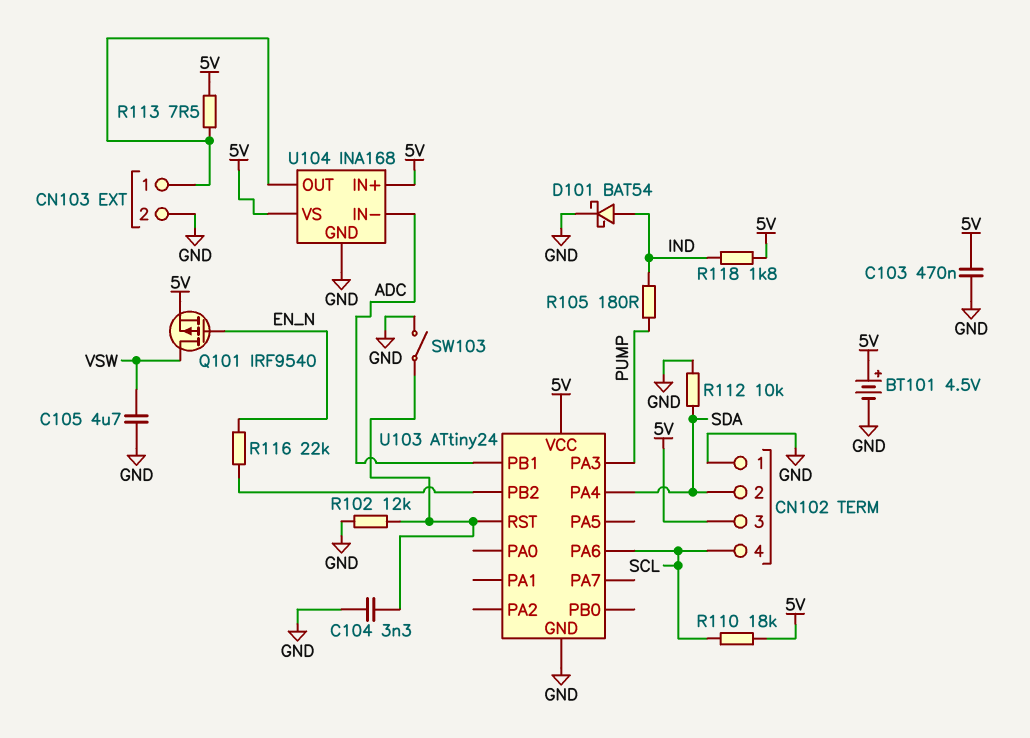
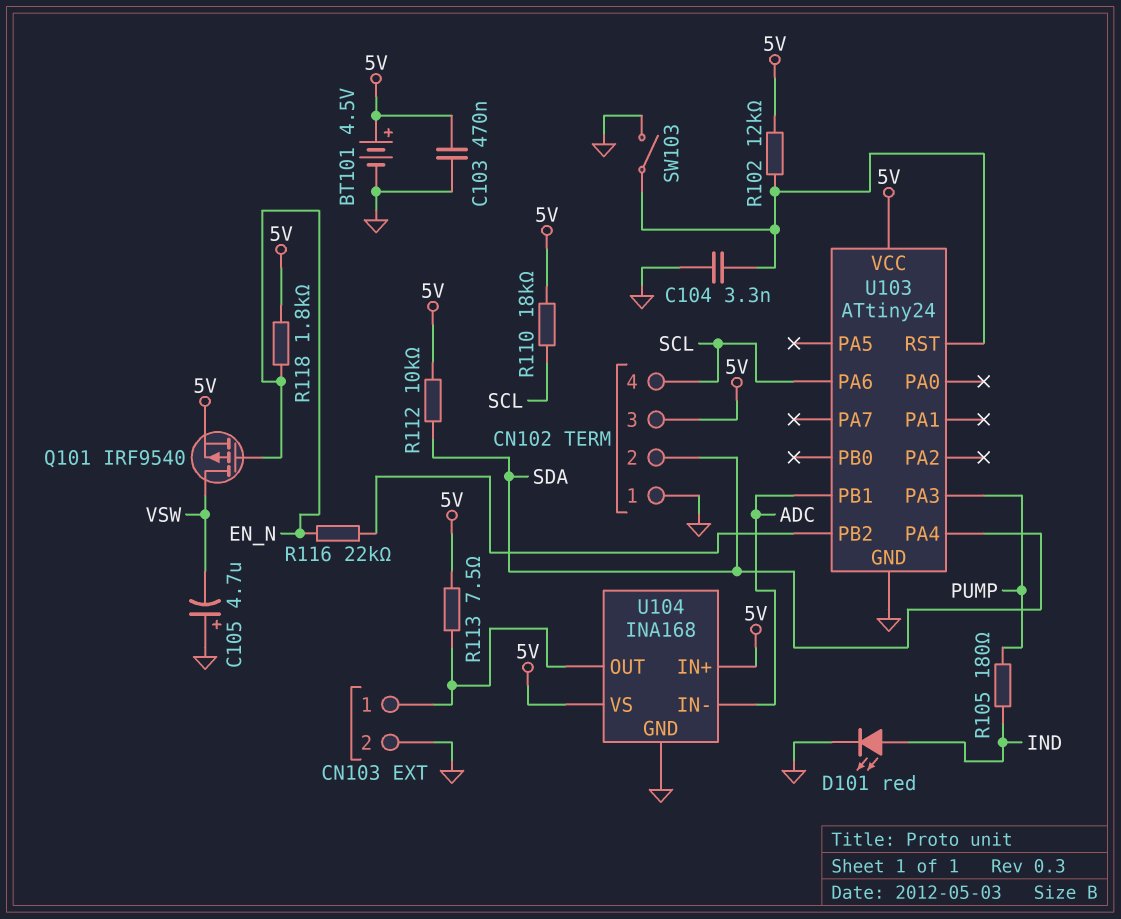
C105: 4.7uF (GND, VSW) -> 4.7uF (plus GND, minus VSW)
D101: schottky BAT54 (A IND, K GND) -> LED red (A IND, K GND)
R102: 12k (GND, U103/RST) -> 12k (5V, U103/RST)
R112: 10k (GND, SDA) -> 10k (5V, SDA)
R118: 1.8k (5V, IND) -> 1.8k (5V, EN_N)

